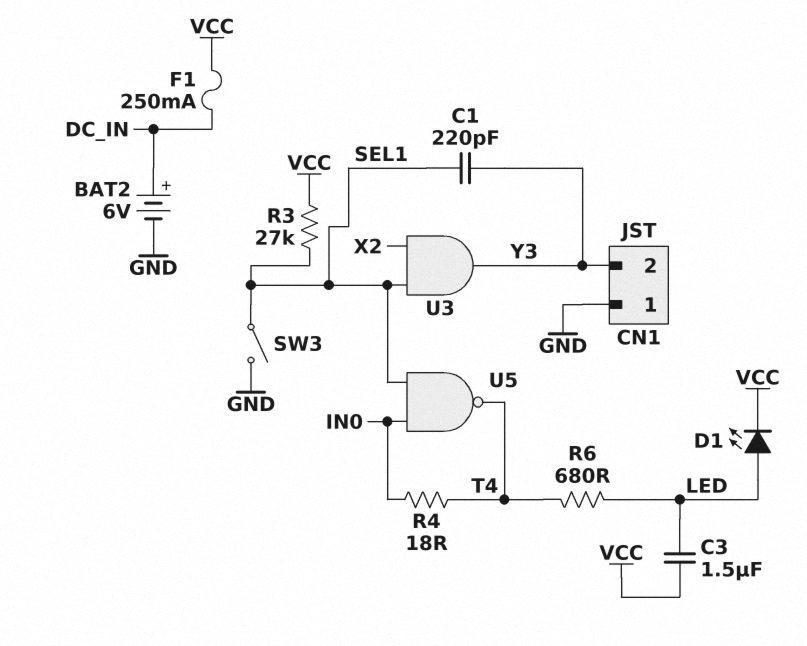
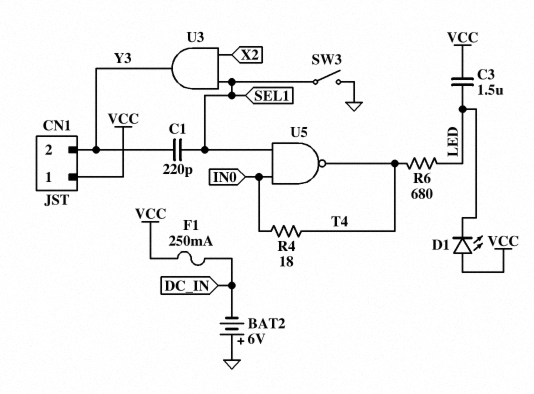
BAT2: 6V (plus DC_IN, minus GND) -> 6V (plus GND, minus DC_IN)
CN1 pin 1: GND -> VCC
D1: LED (A LED, K VCC) -> LED (A VCC, K LED)
R3: 27k (SEL1, VCC) -> none

